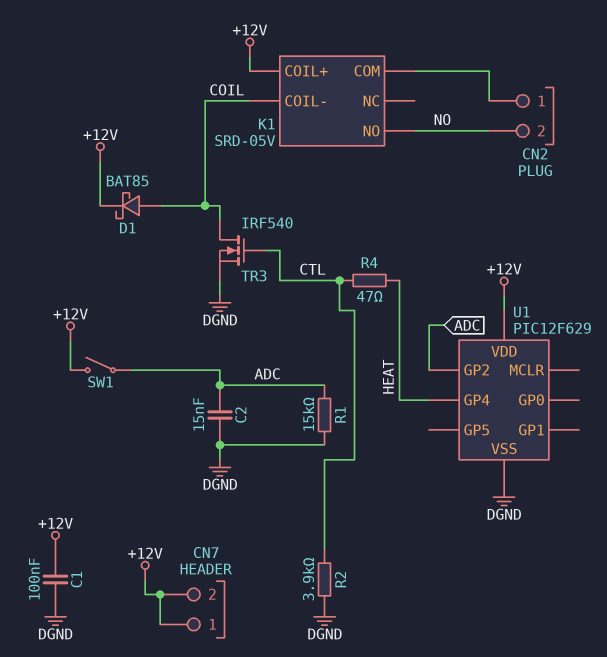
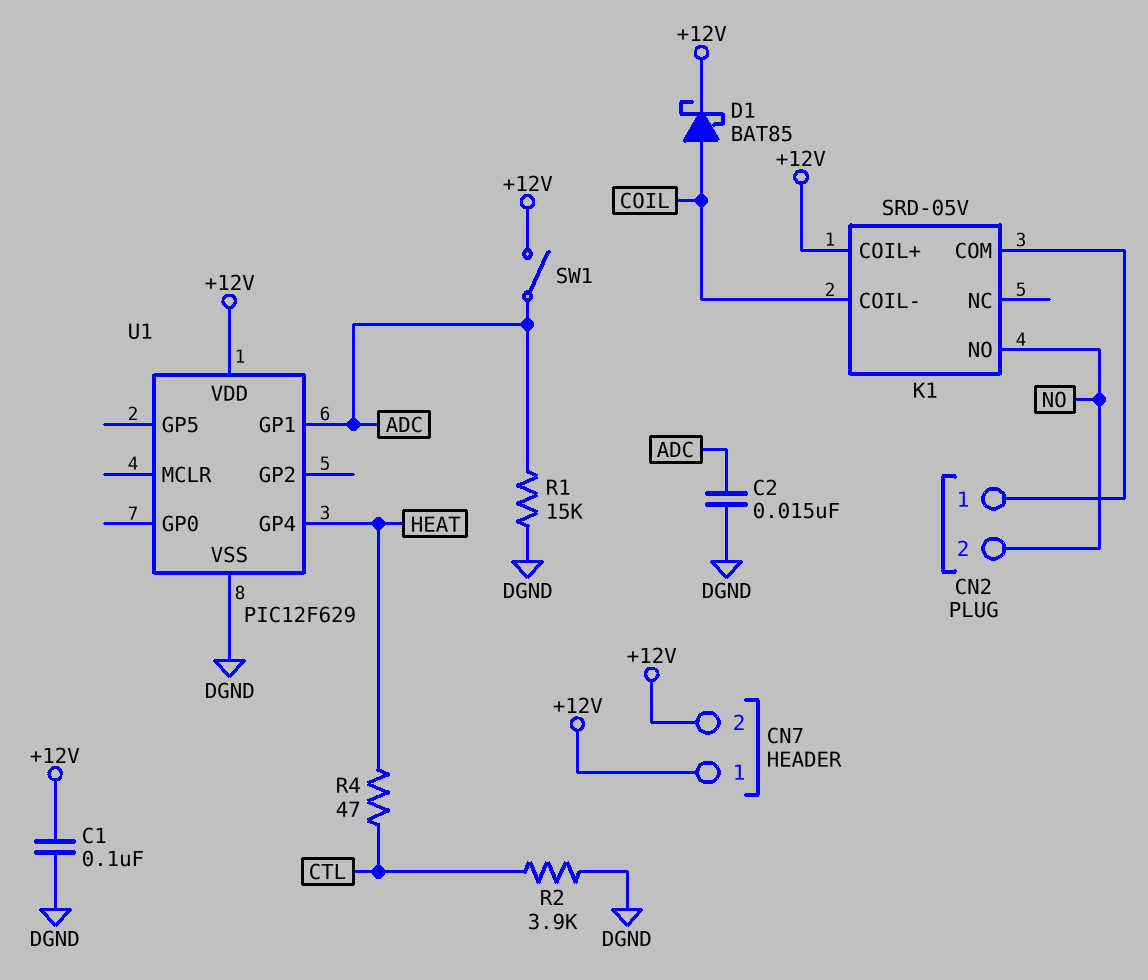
TR3: NMOS IRF540 (G CTL, D COIL, S DGND) -> none
U1 pin GP1: none -> ADC
U1 pin GP2: ADC -> none

